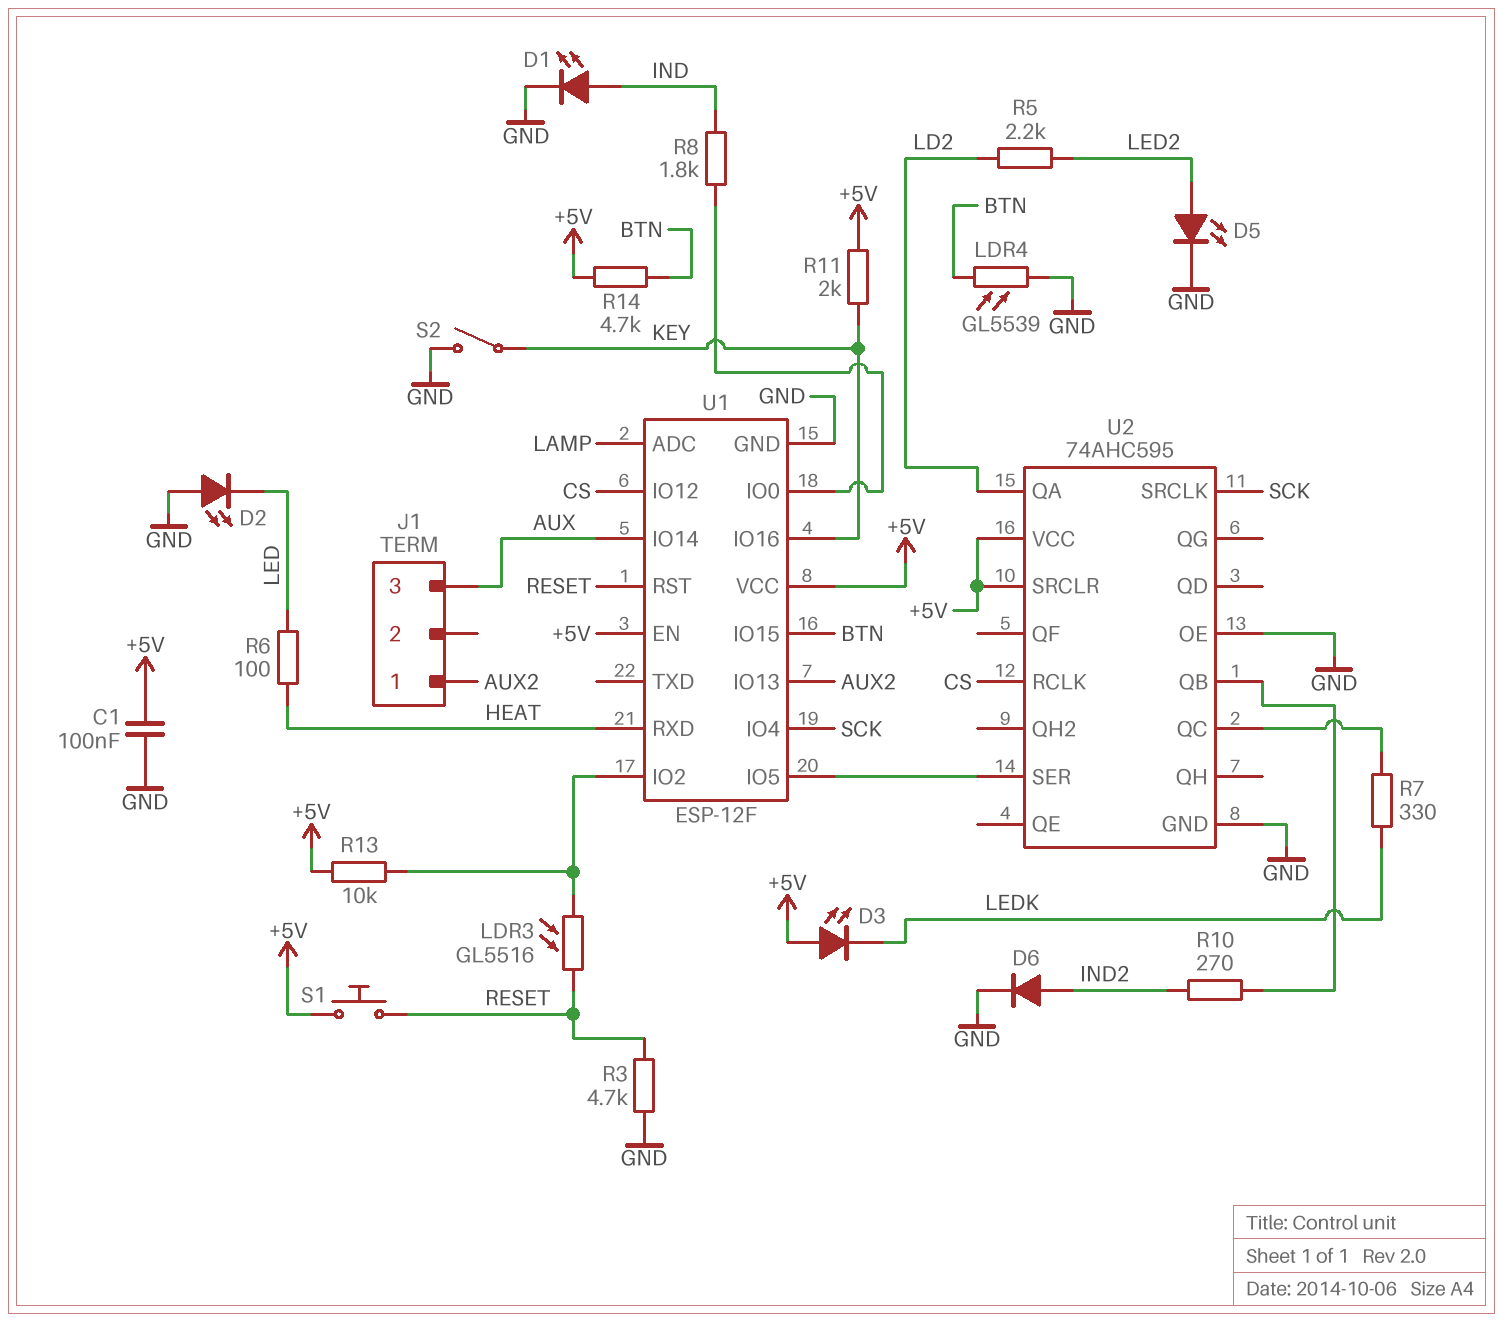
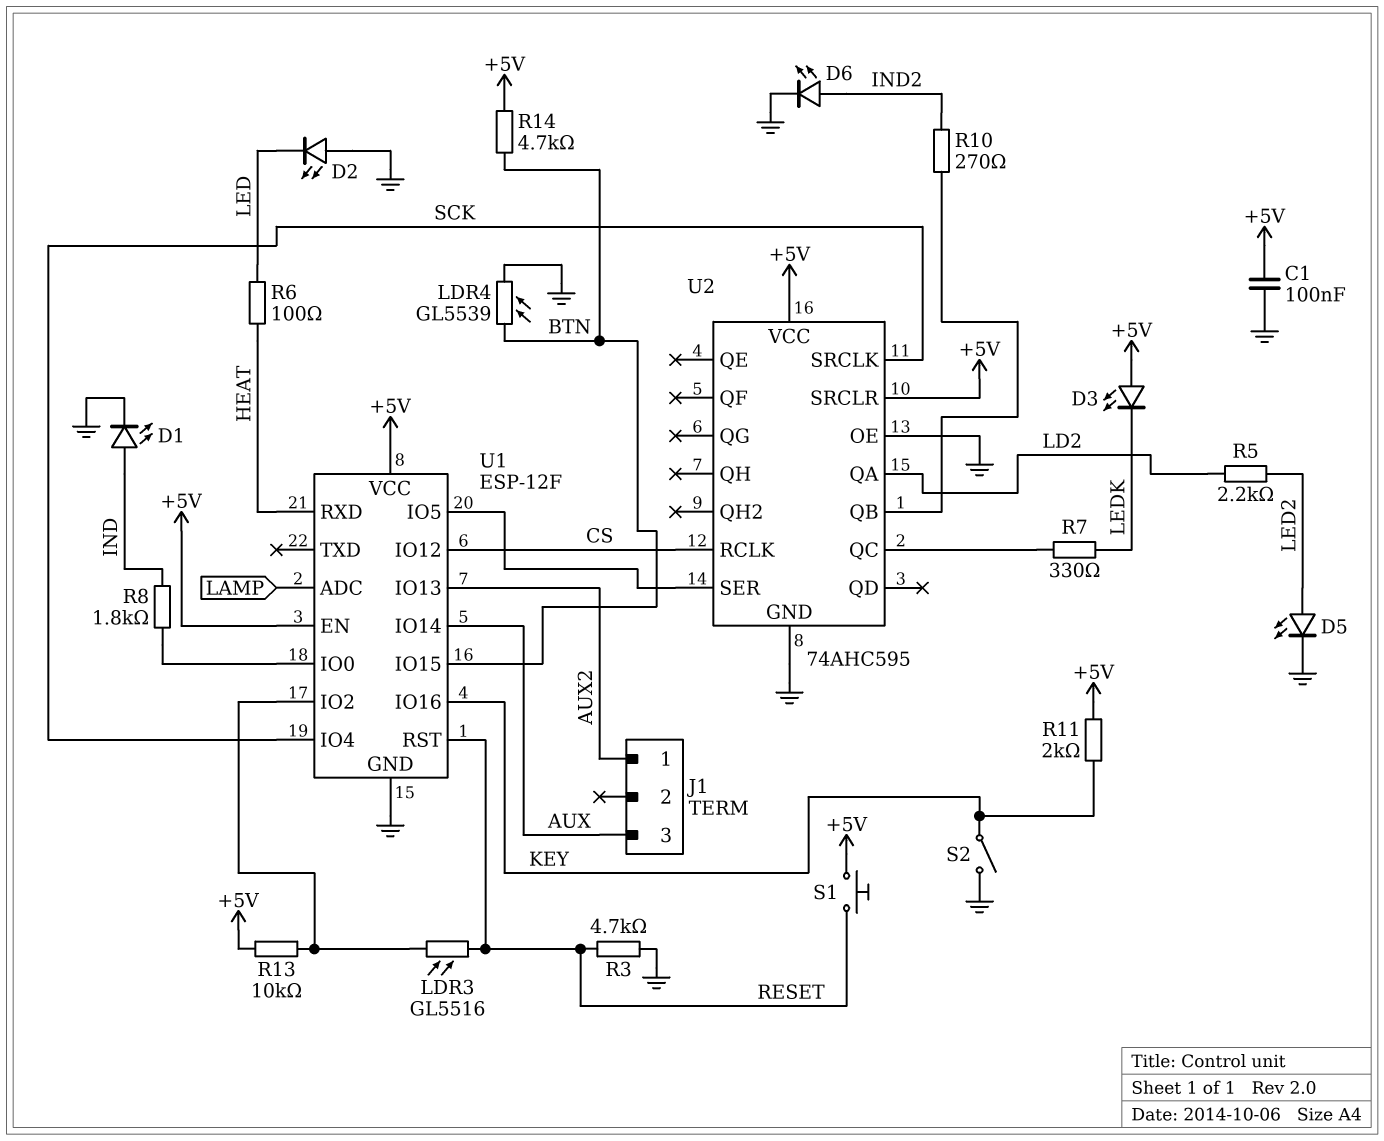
D6: diode (A IND2, K GND) -> LED (A IND2, K GND)

